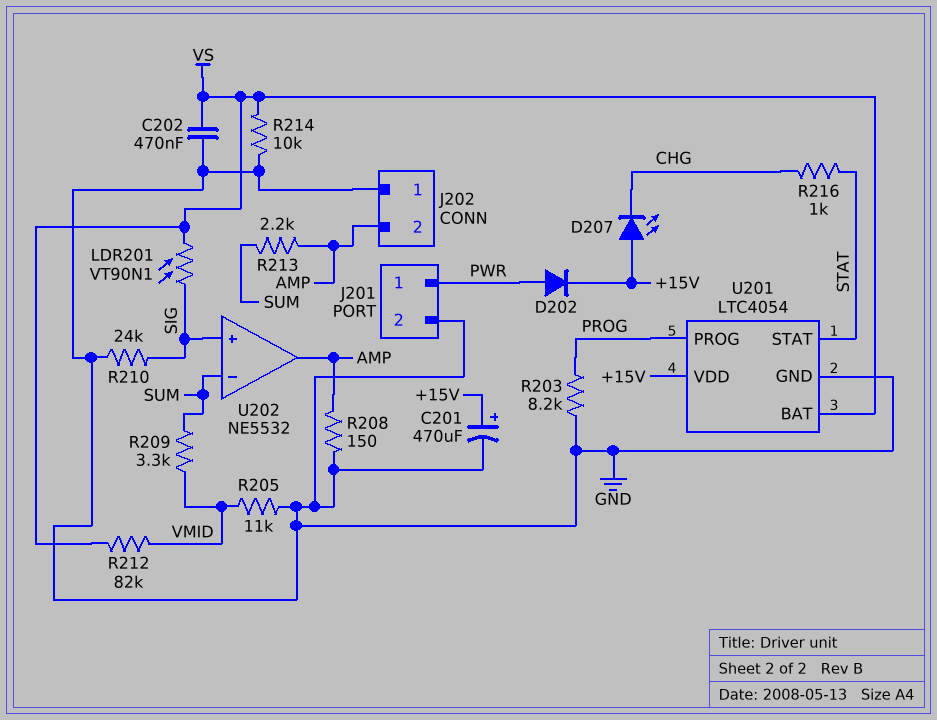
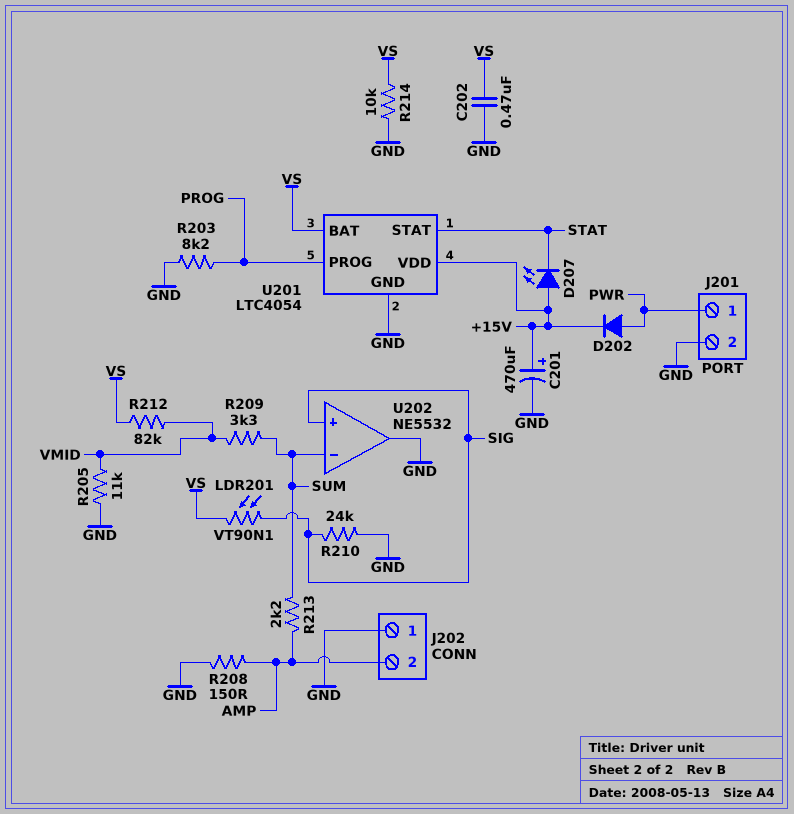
D207: LED (A +15V, K CHG) -> LED (A +15V, K STAT)
R216: 1k (CHG, STAT) -> none
U202 pin out: AMP -> GND

